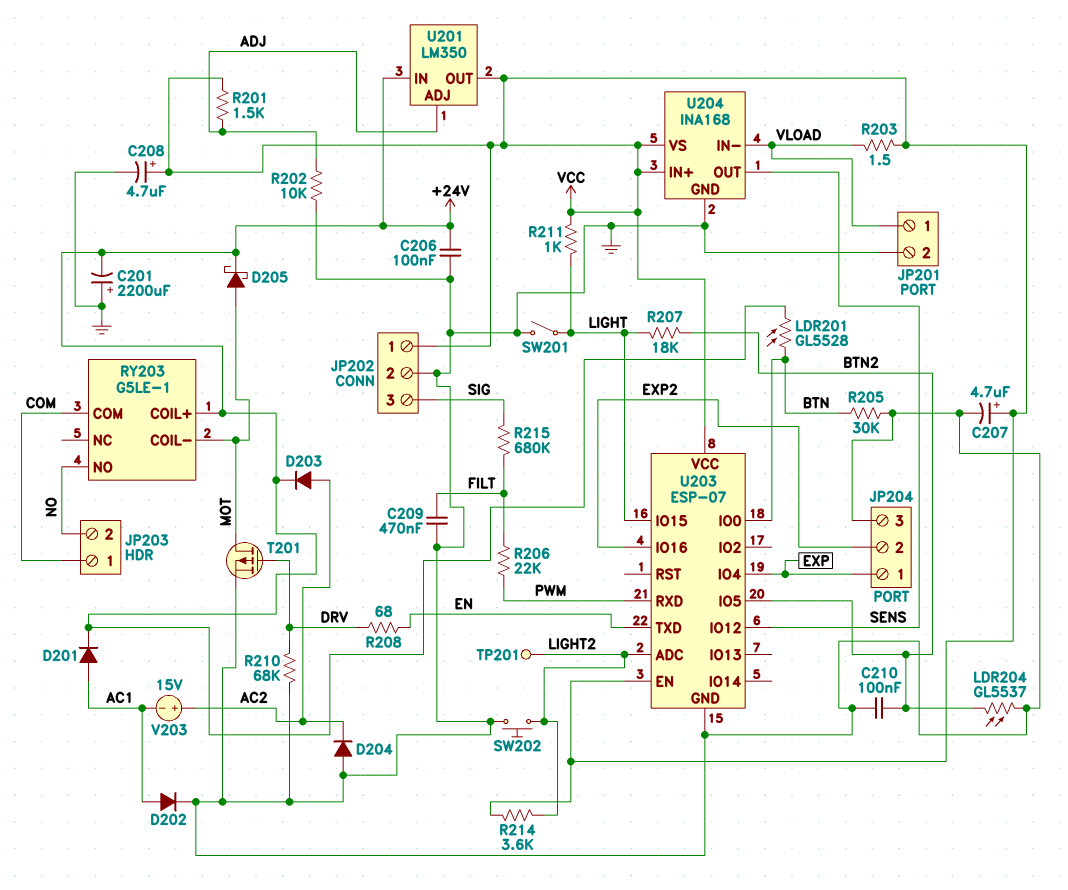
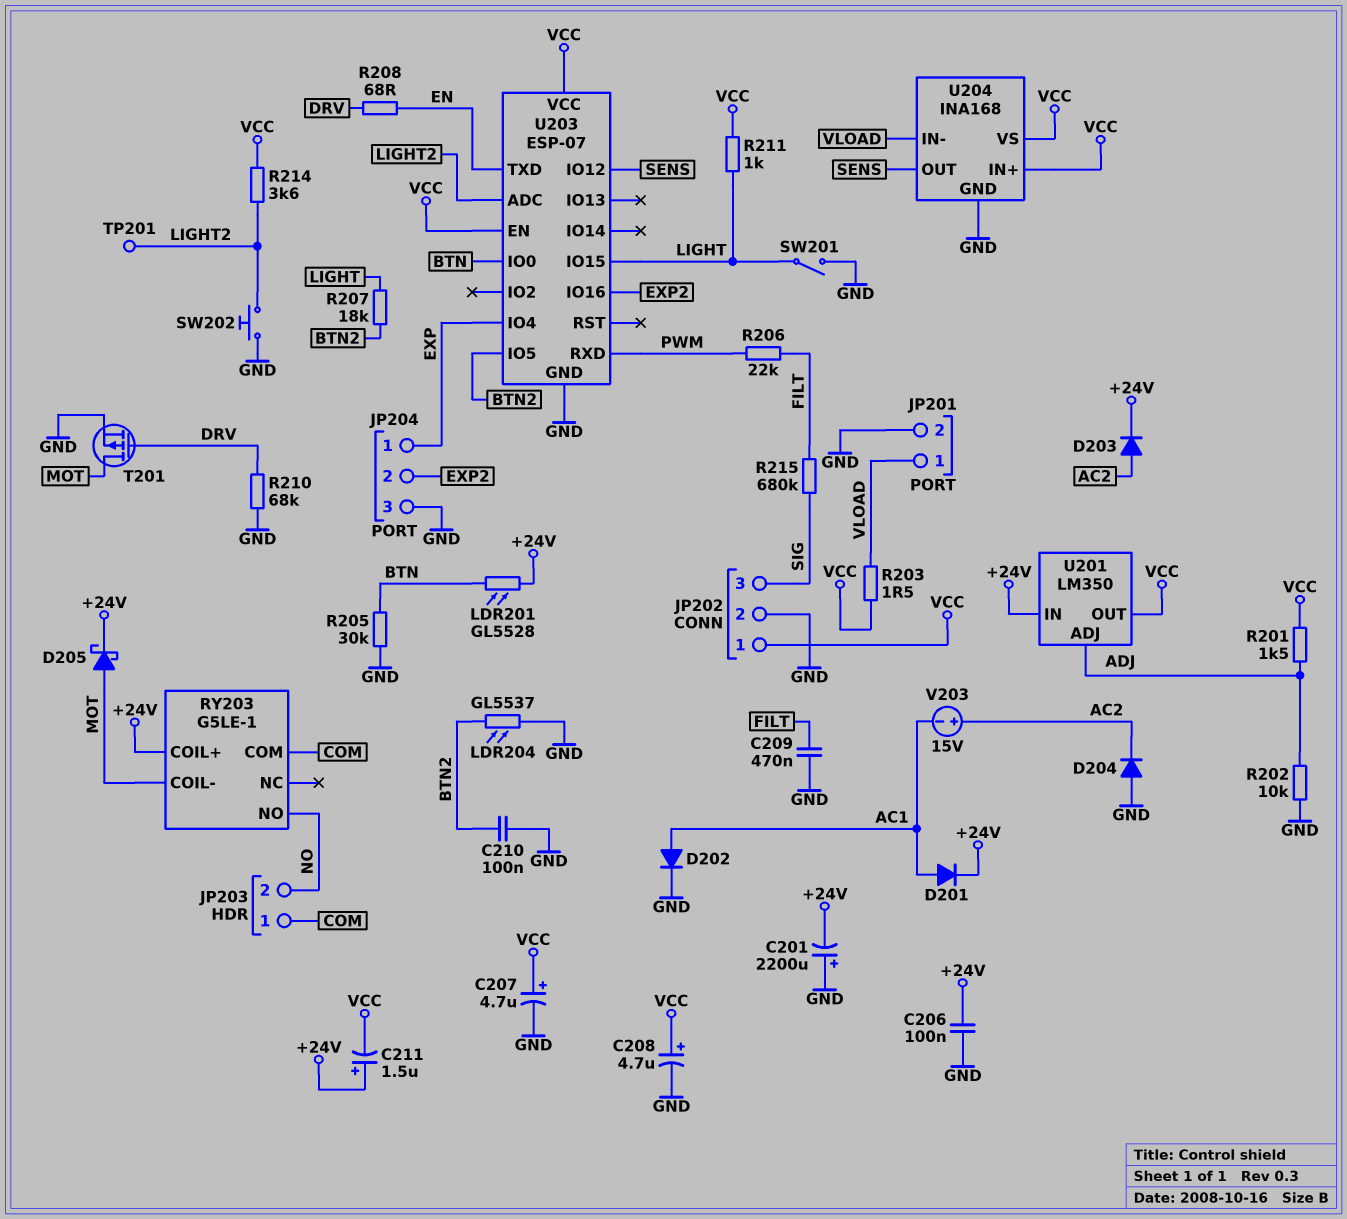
C211: none -> 1.5uF (plus +24V, minus VCC)

